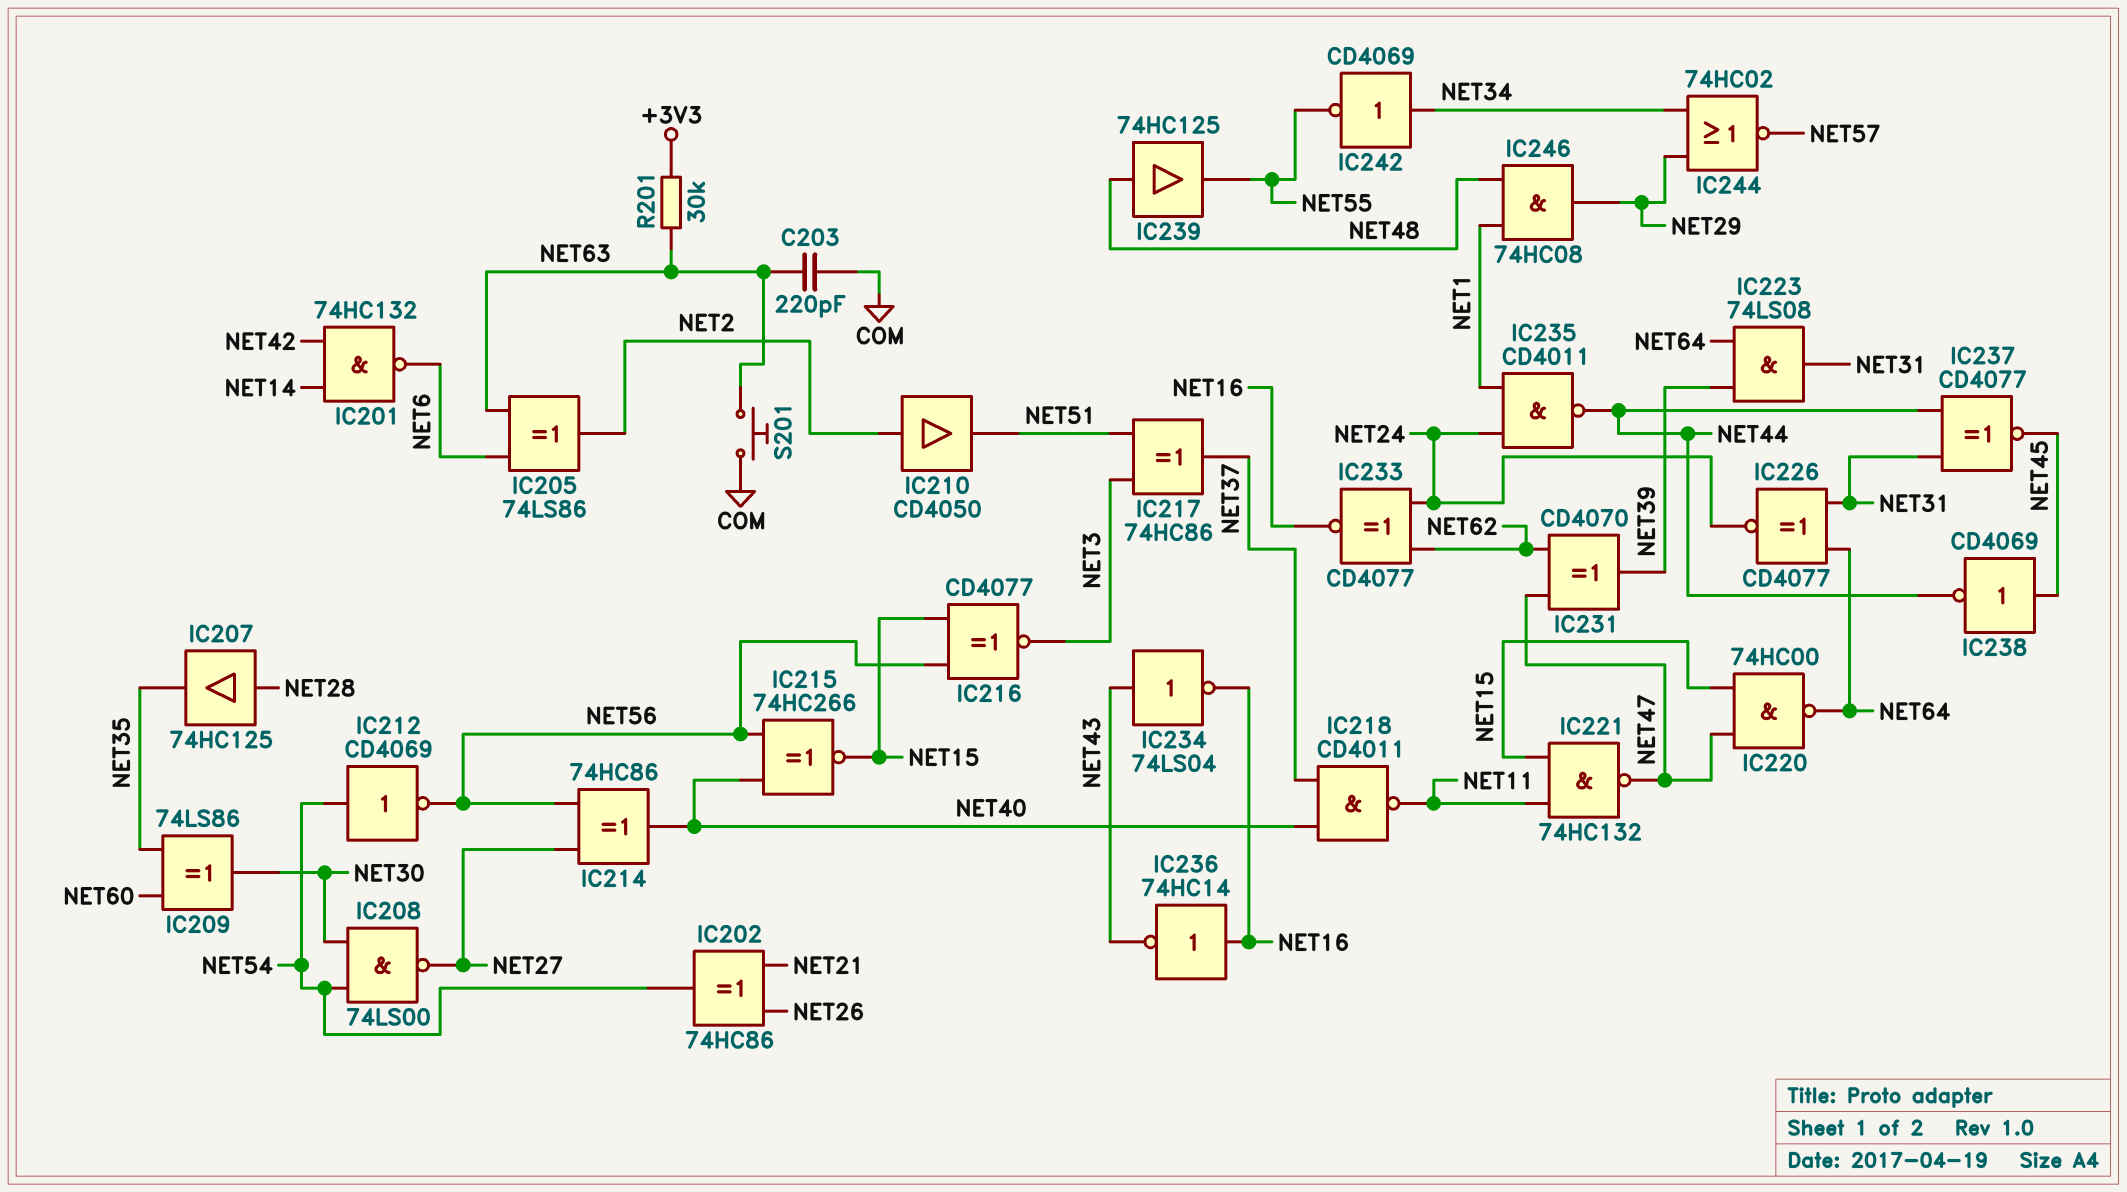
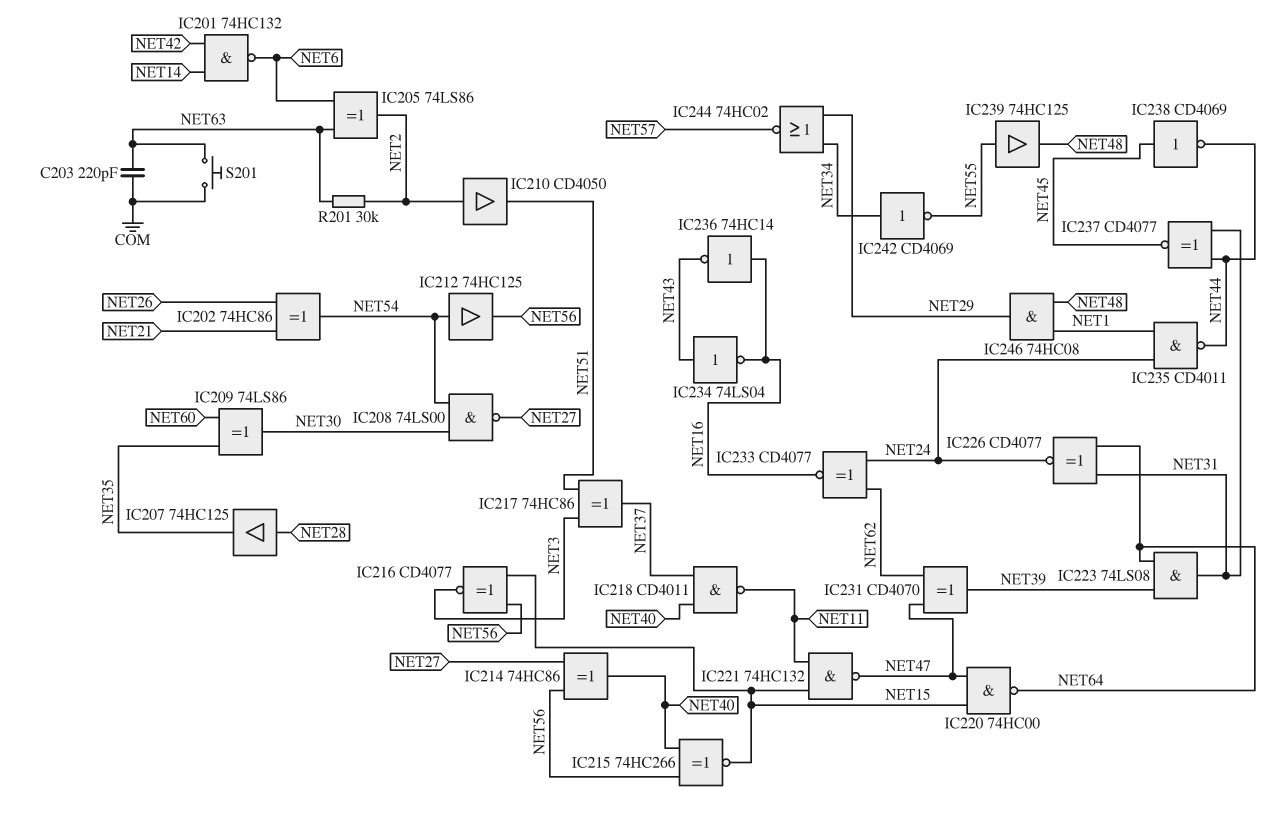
IC212: NOT CD4069 (in NET54, out NET56) -> buffer 74HC125 (in NET54, out NET56)
IC239: buffer 74HC125 (in NET48, out NET55) -> buffer 74HC125 (in NET55, out NET48)
R201: 30k (+3V3, NET63) -> 30k (NET2, NET63)

